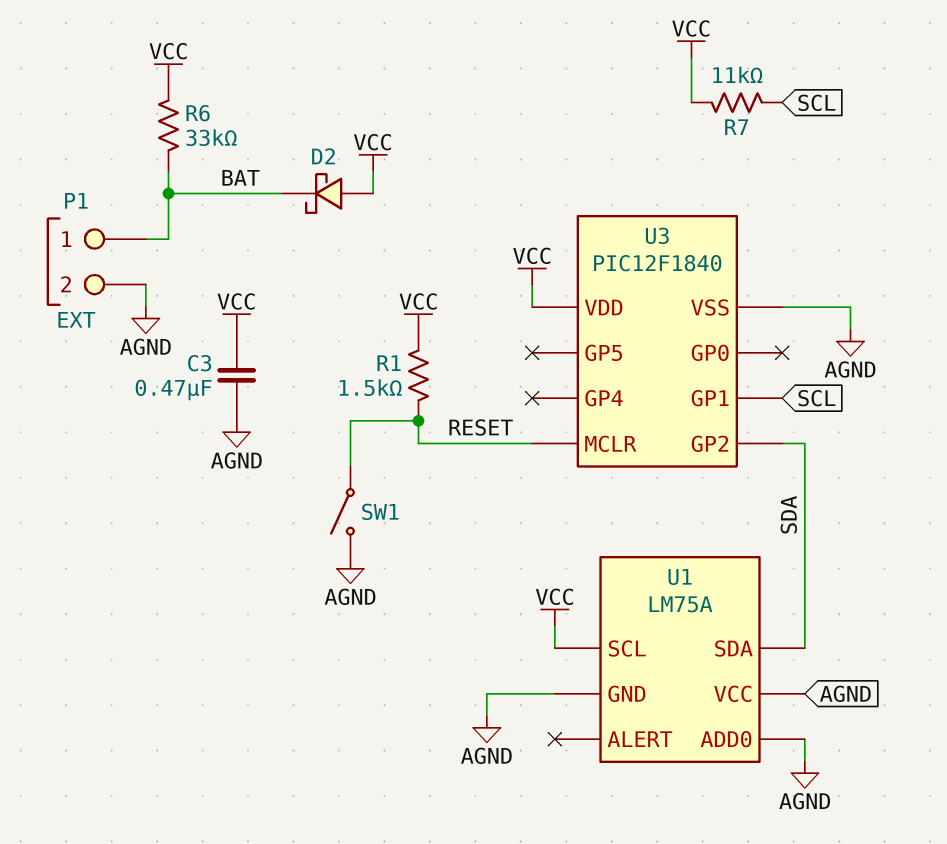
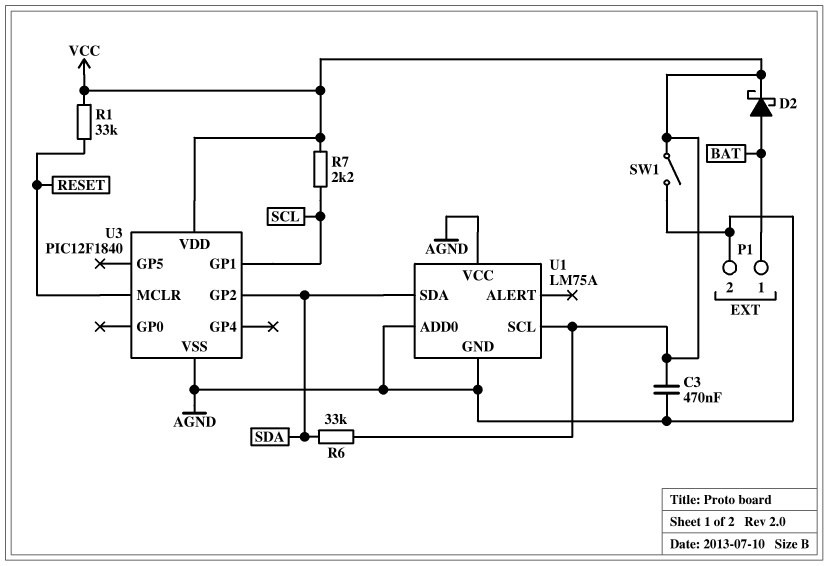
D2: schottky (A VCC, K BAT) -> schottky (A BAT, K VCC)
R1: 1.5k (RESET, VCC) -> 33k (RESET, VCC)
R6: 33k (BAT, VCC) -> 33k (SDA, VCC)
R7: 11k (SCL, VCC) -> 2.2k (SCL, VCC)
SW1: switch (AGND, RESET) -> switch (AGND, VCC)

